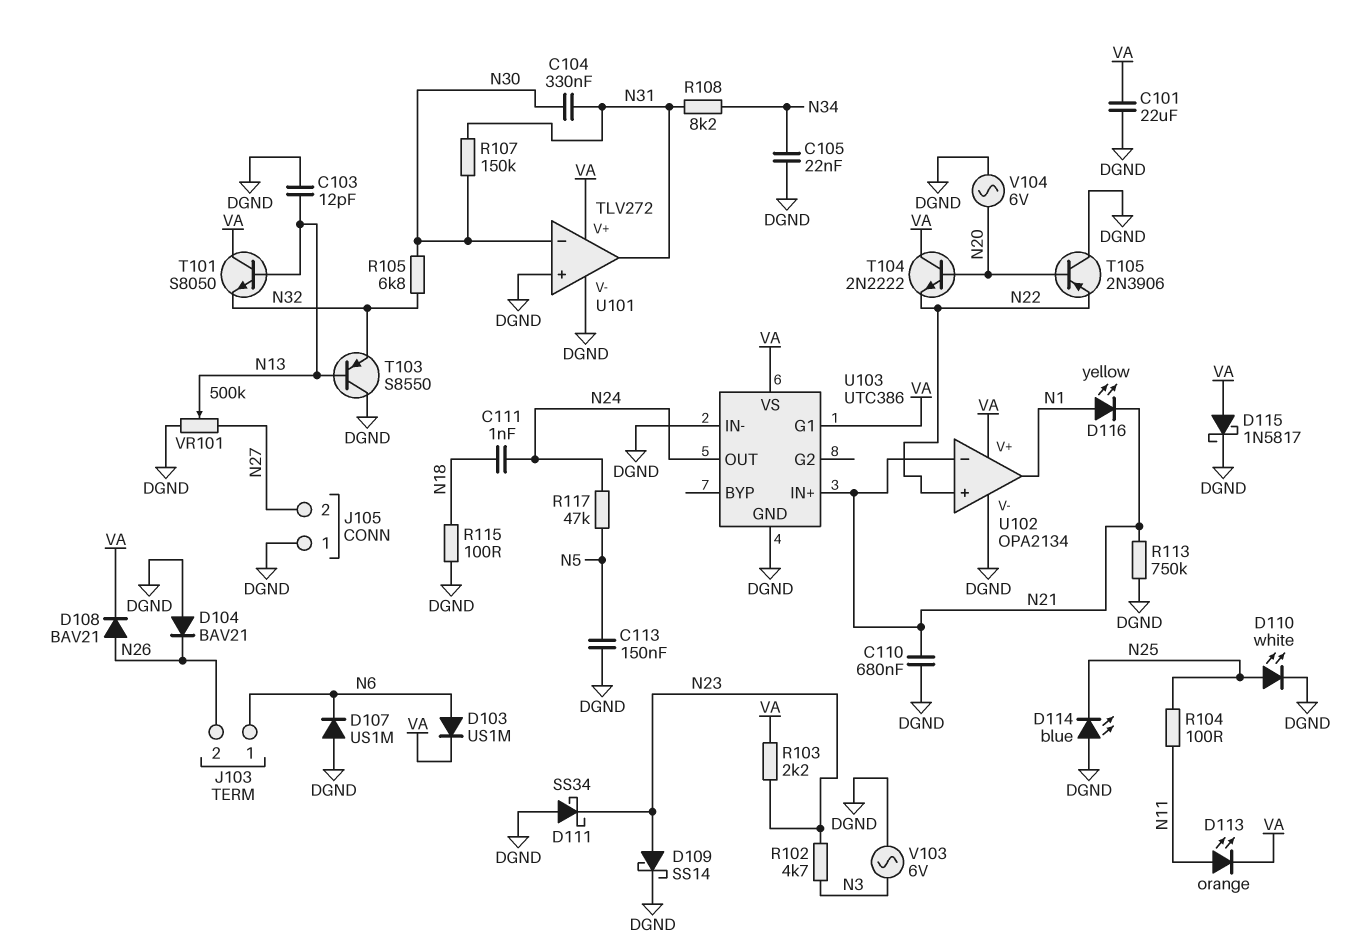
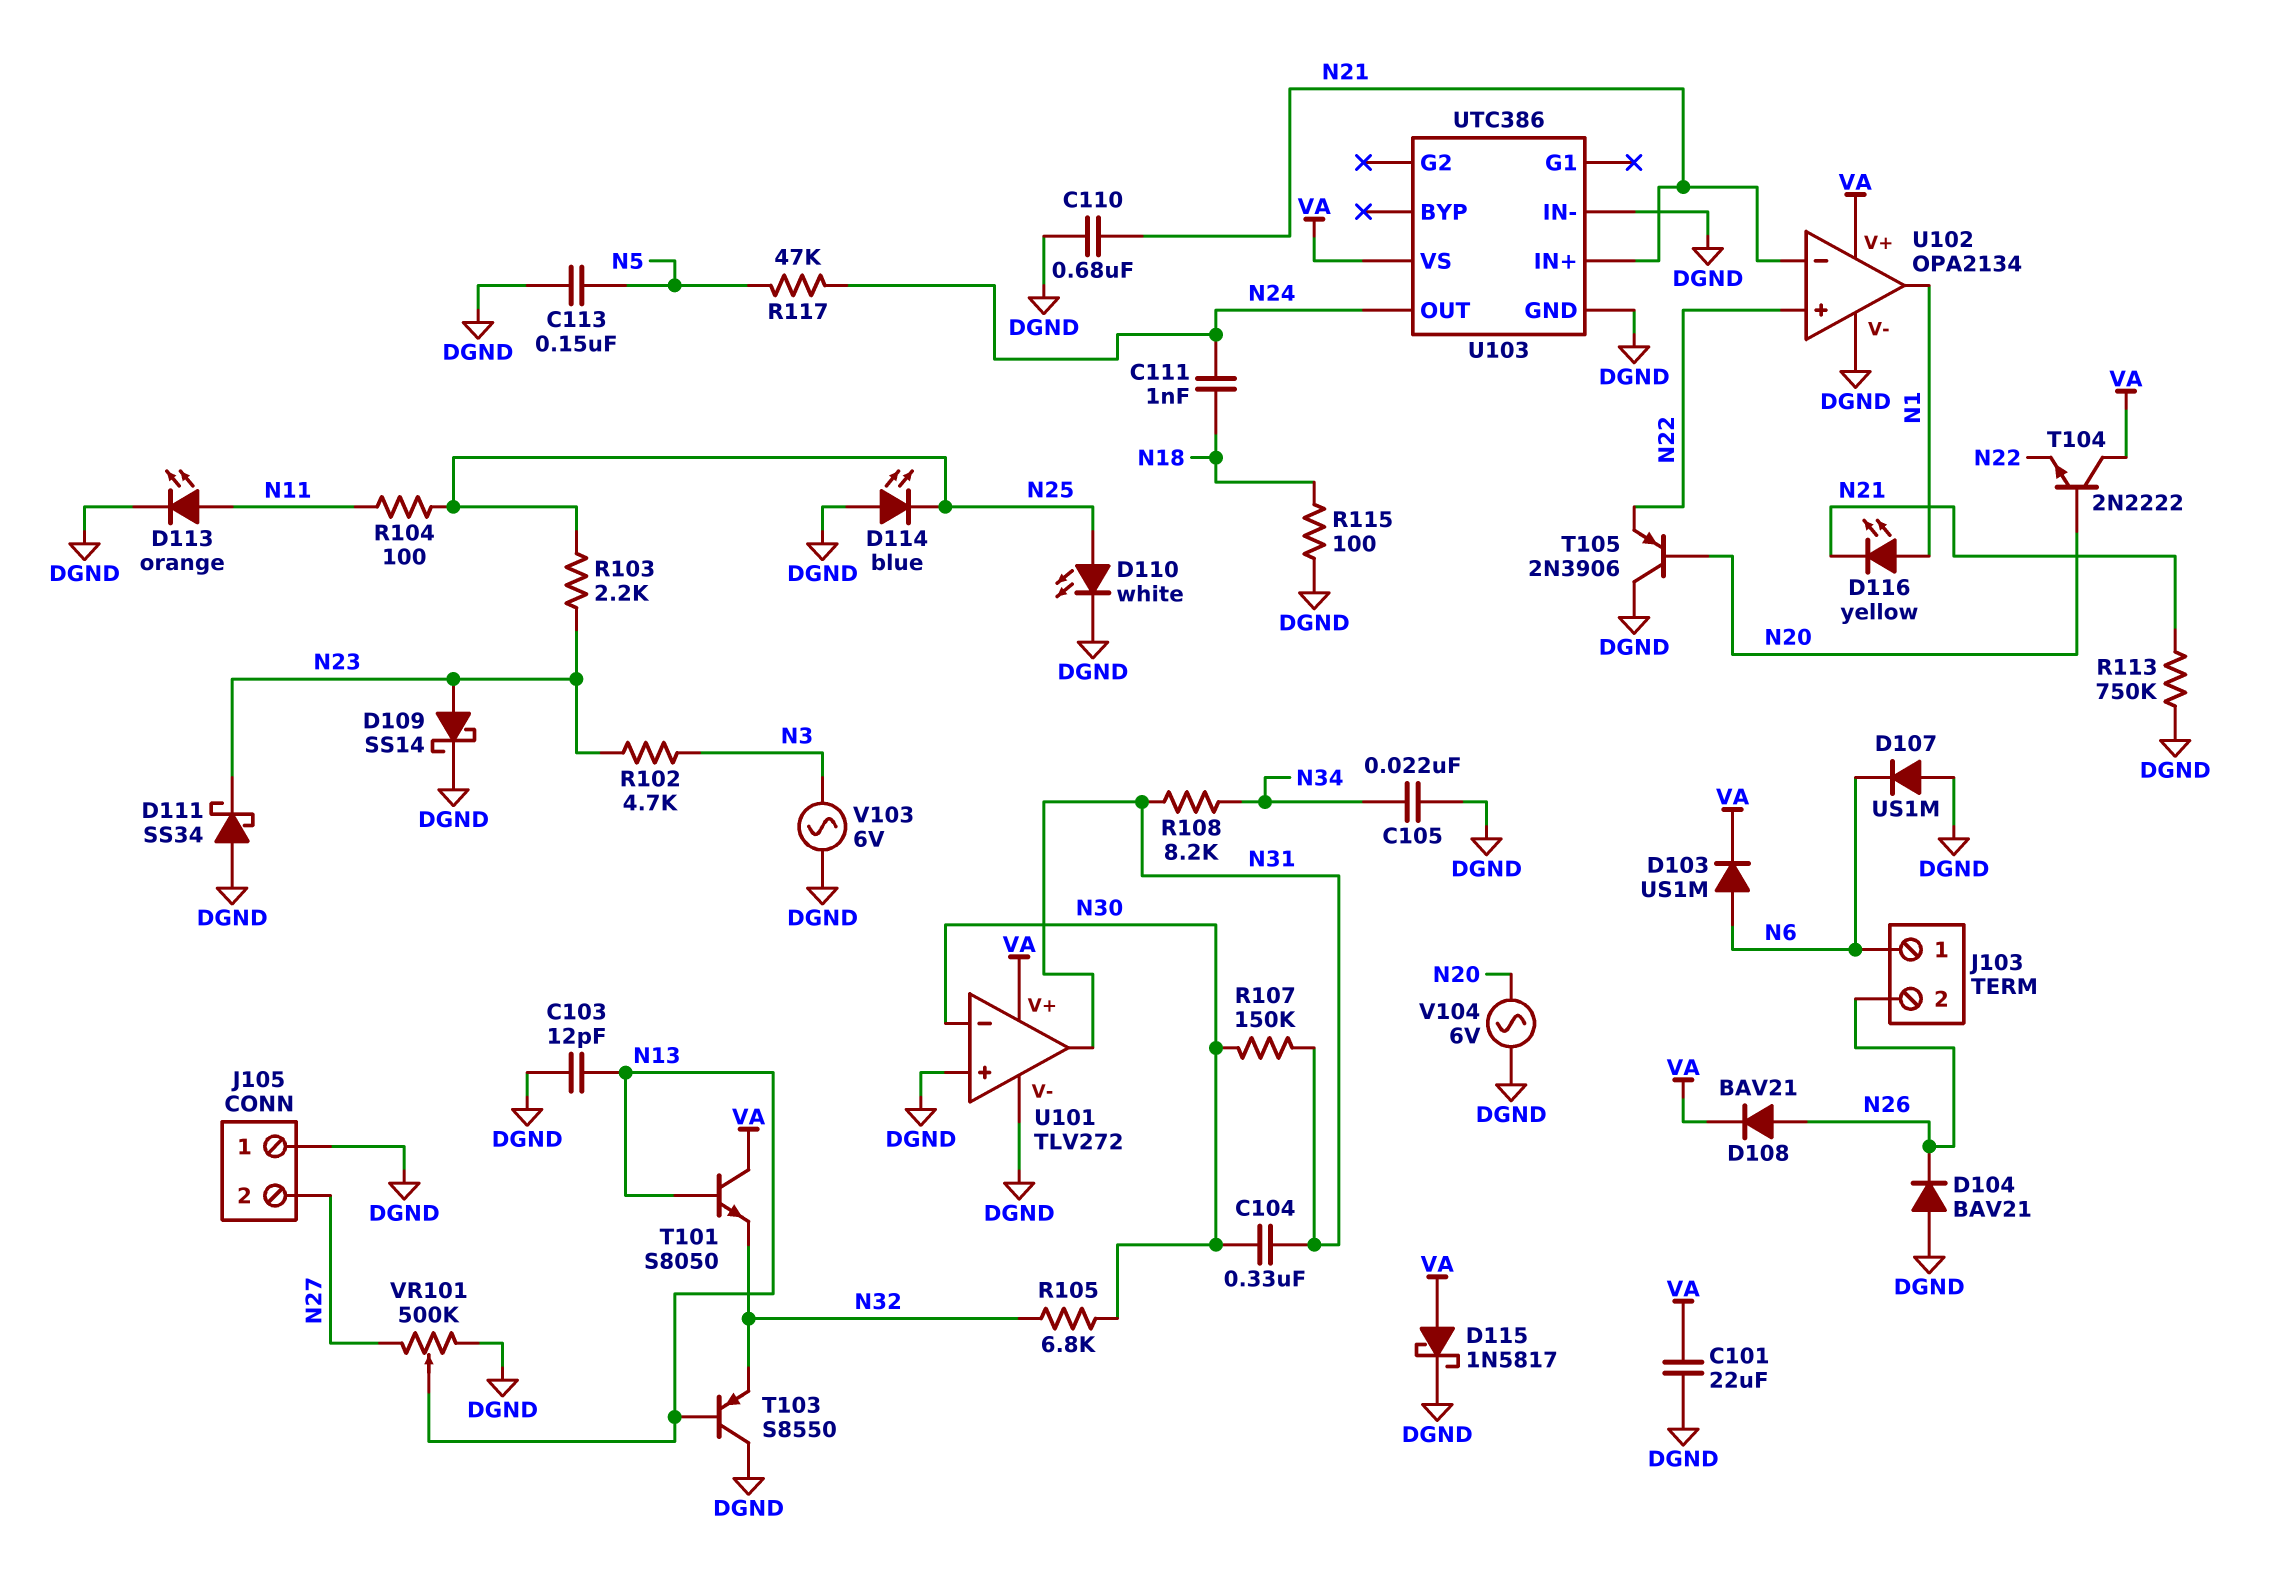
D113: LED orange (A N11, K VA) -> LED orange (A N11, K DGND)
R103: 2.2k (N23, VA) -> 2.2k (N23, N25)
U103 pin G1: VA -> none

